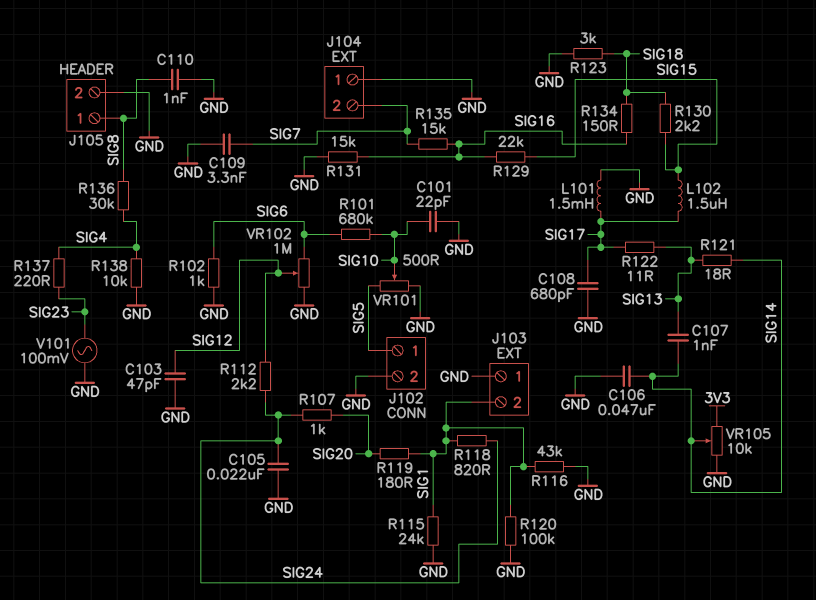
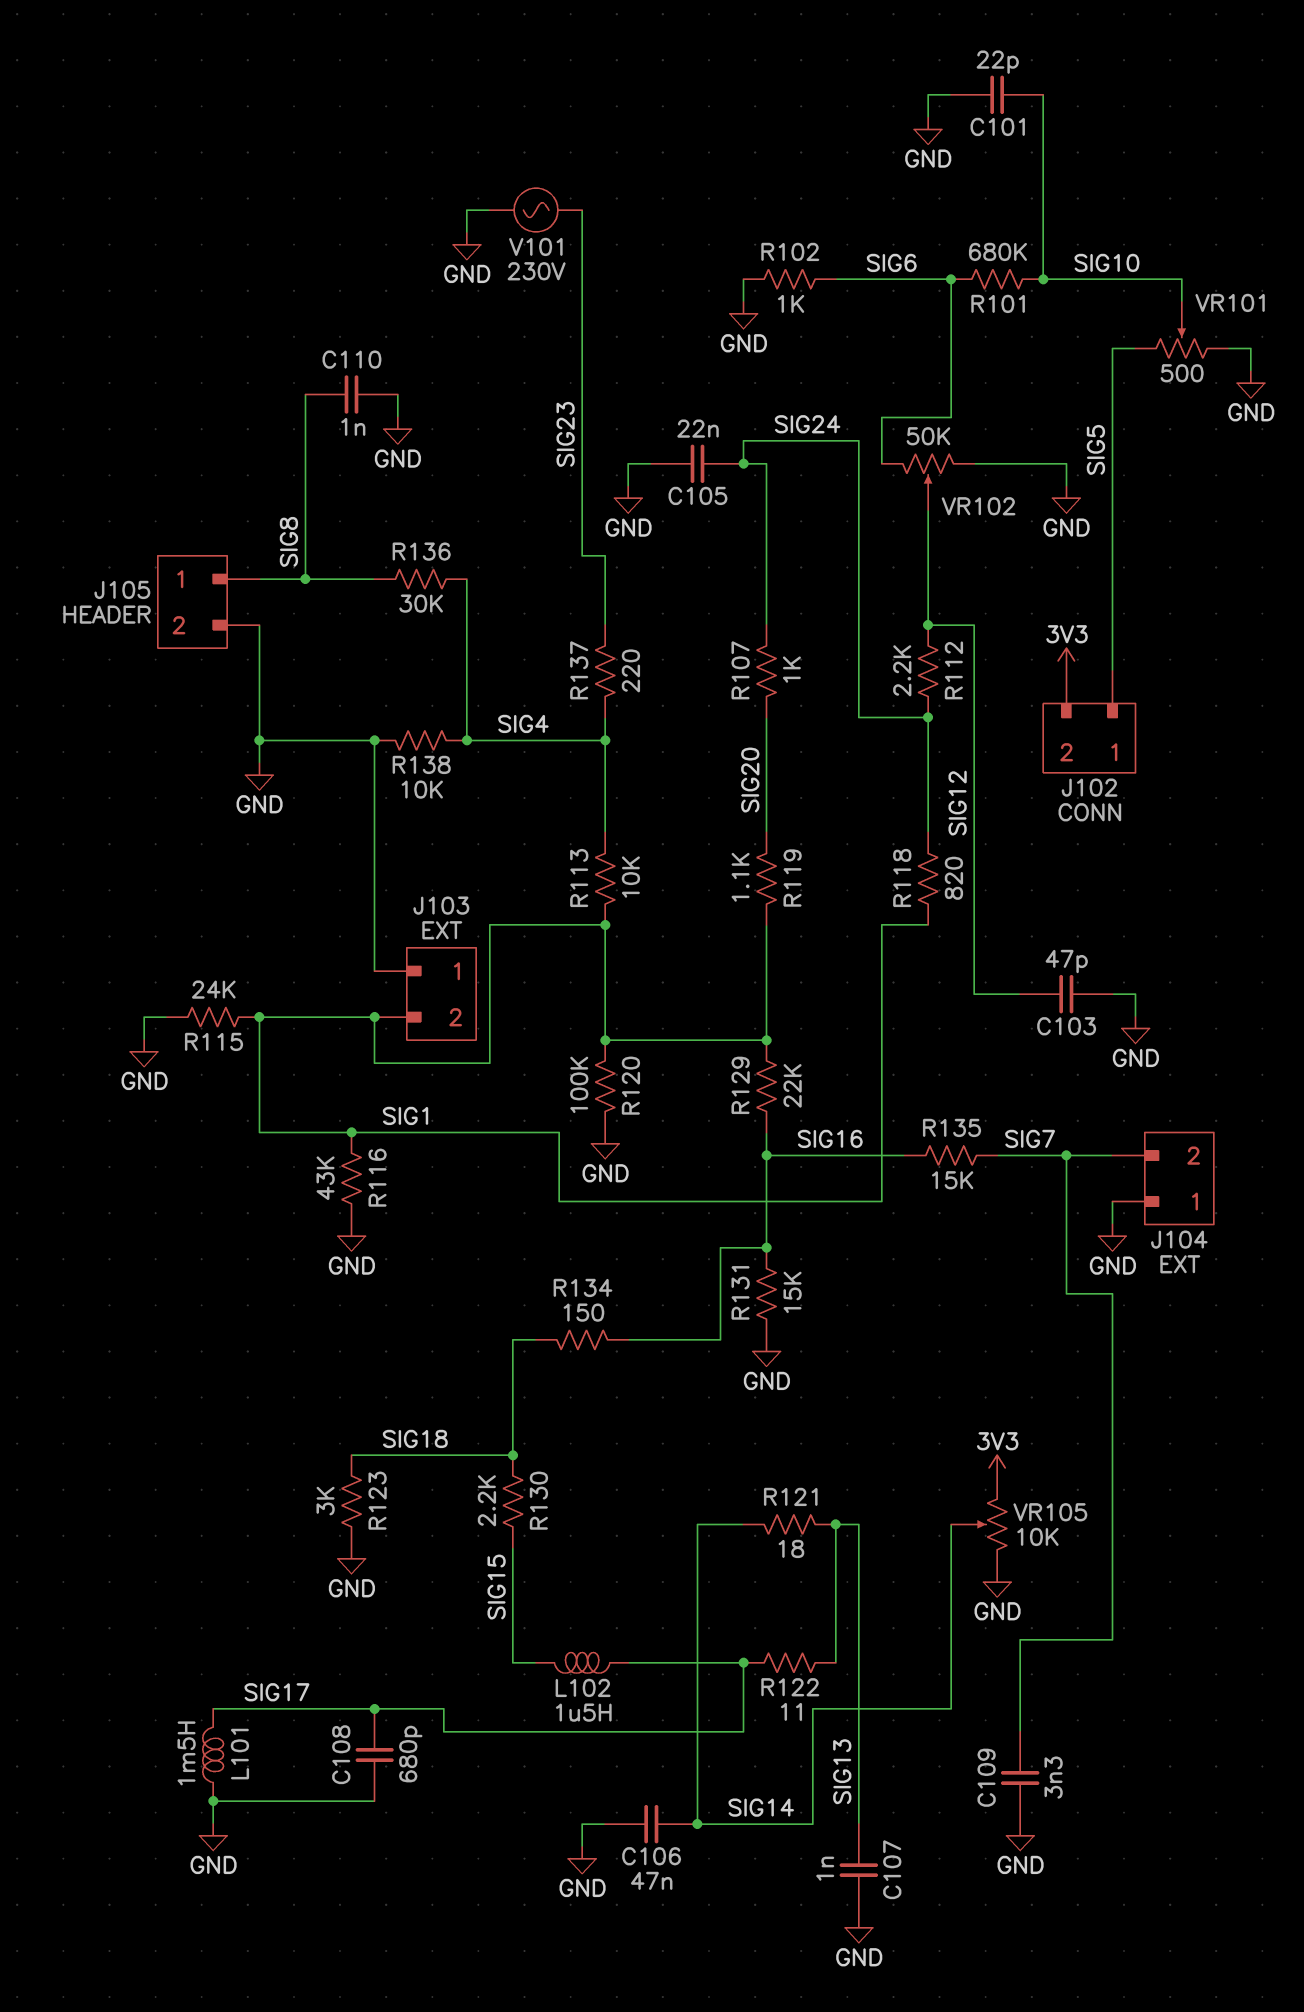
C107: 1nF (SIG13, SIG14) -> 1nF (GND, SIG13)
J102 pin 2: GND -> 3V3
R113: none -> 10k (SIG1, SIG4)
R119: 180 (SIG1, SIG20) -> 1.1k (SIG1, SIG20)
R129: 22k (SIG15, SIG16) -> 22k (SIG1, SIG16)
V101: AC 100mV (GND, SIG23) -> AC 230V (GND, SIG23)
VR102: 1M (GND, SIG6, wiper SIG12) -> 50k (GND, SIG6, wiper SIG12)

